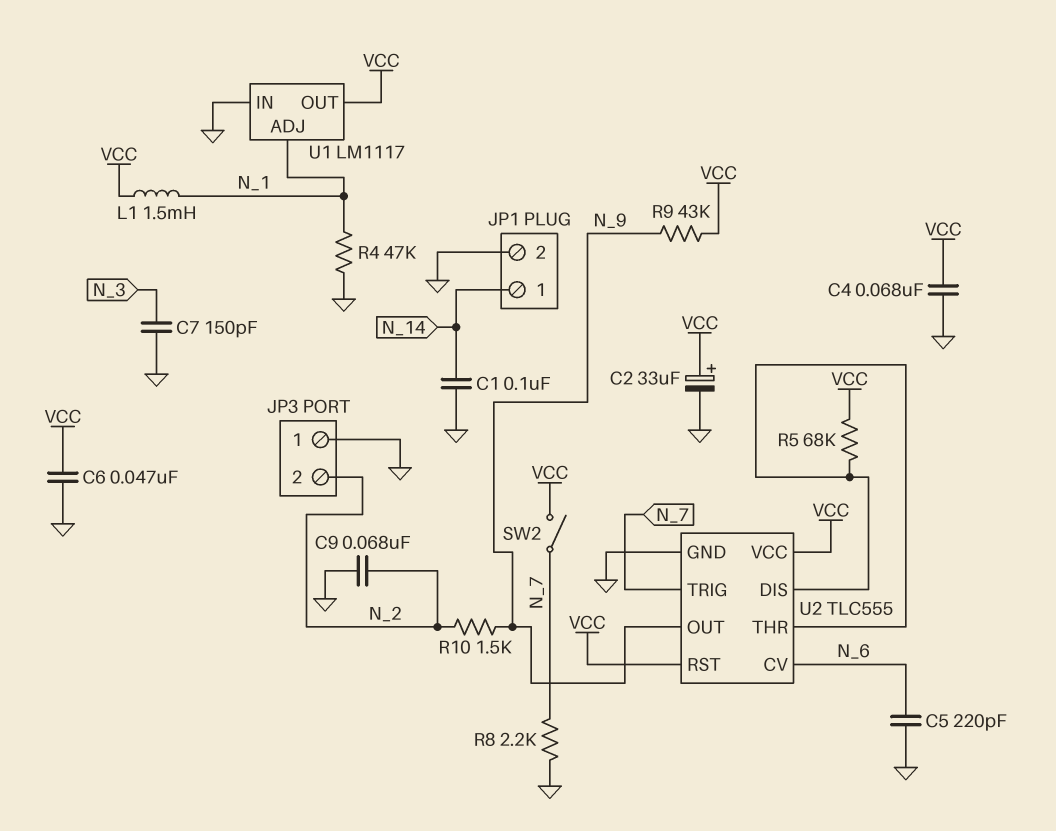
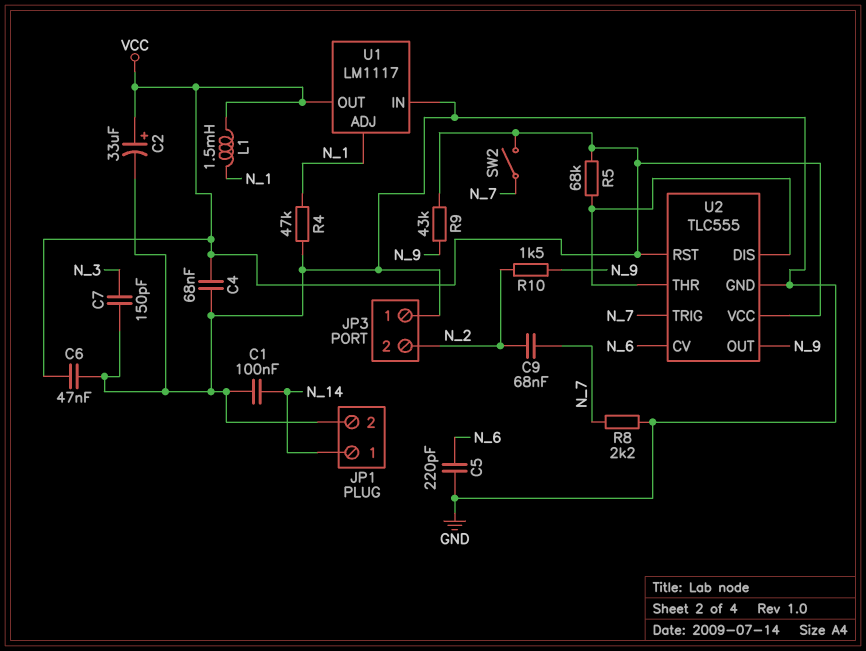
C9: 68nF (GND, N_2) -> 68nF (N_2, N_7)

